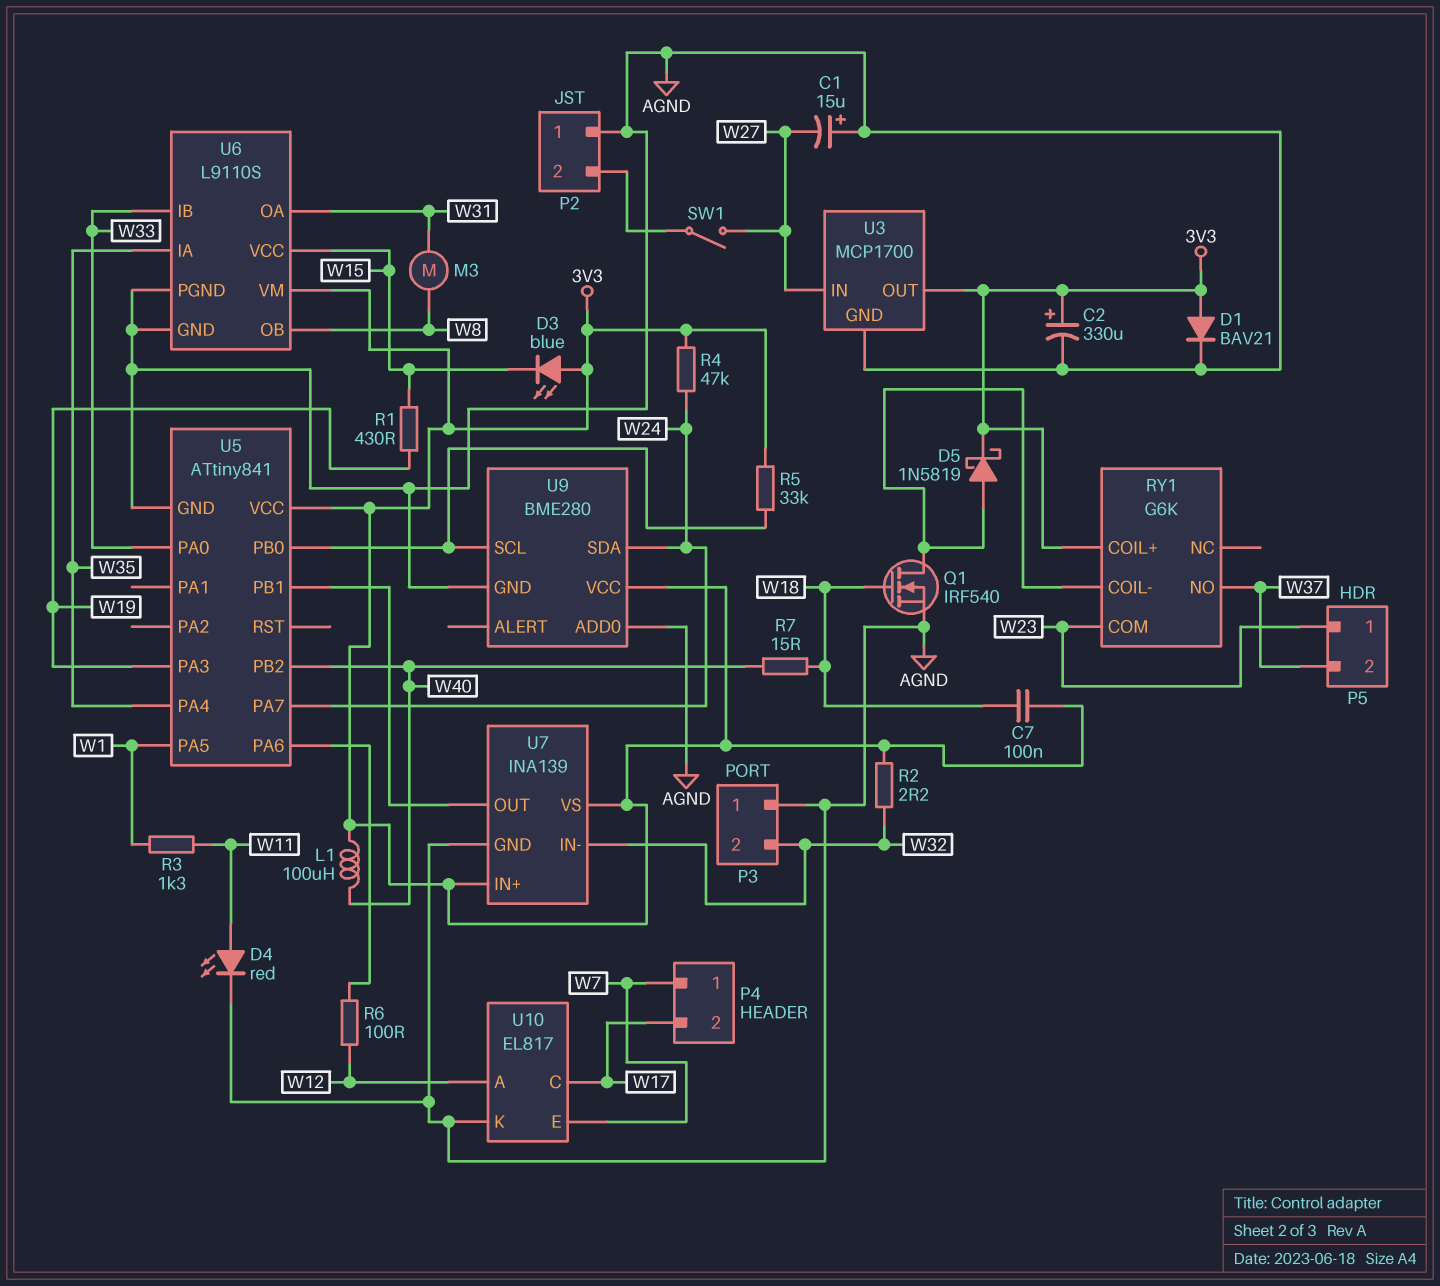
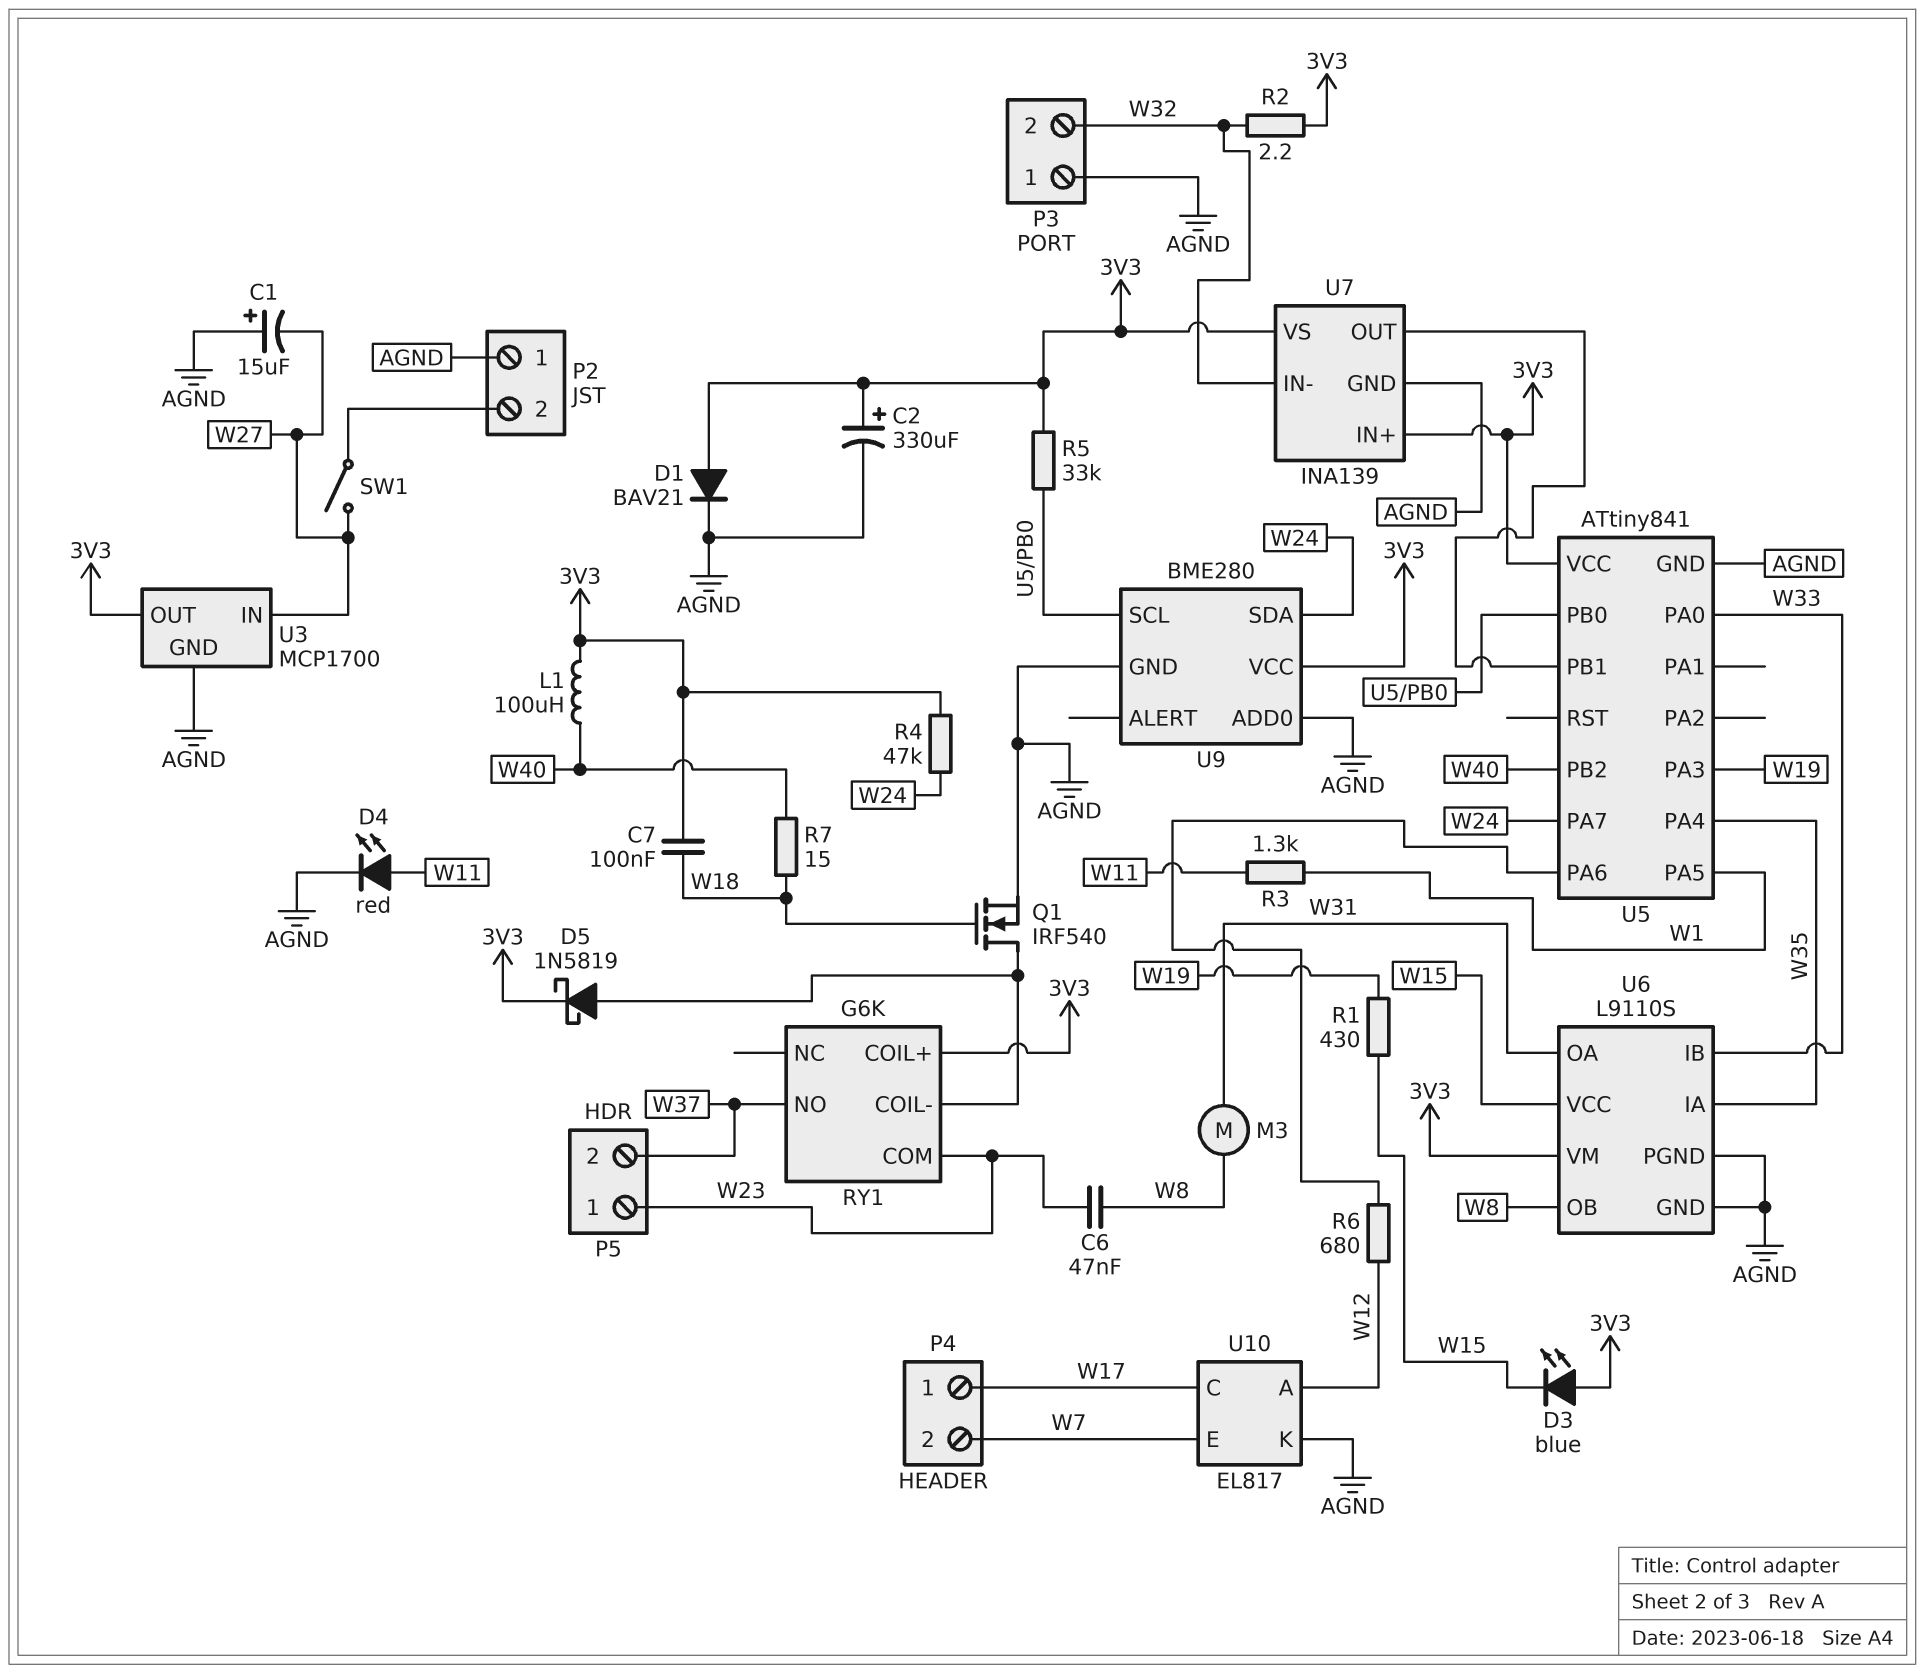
C6: none -> 47nF (W8, W23)
P4 pin 1: W7 -> W17
P4 pin 2: W17 -> W7
R6: 100 (U5/PA6, W12) -> 680 (U5/PA6, W12)

